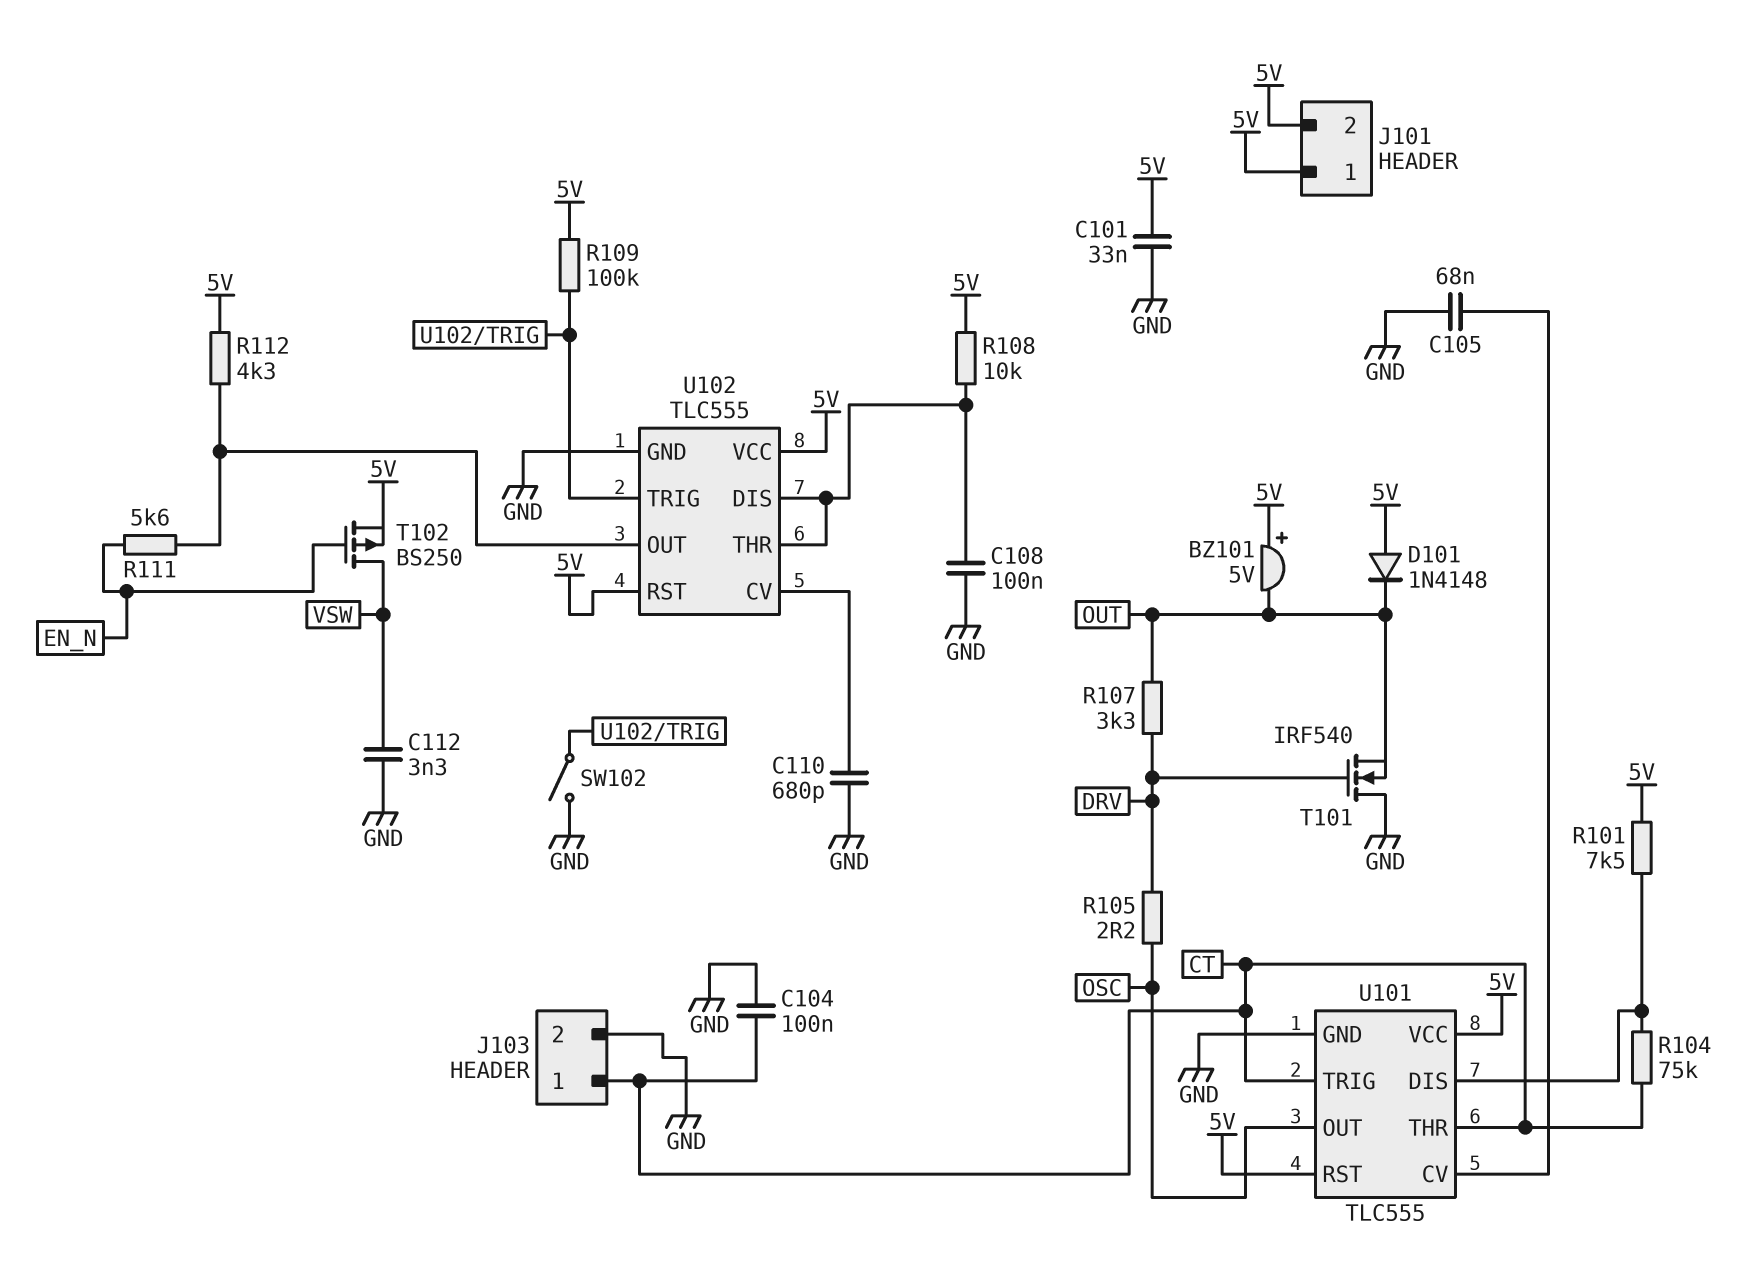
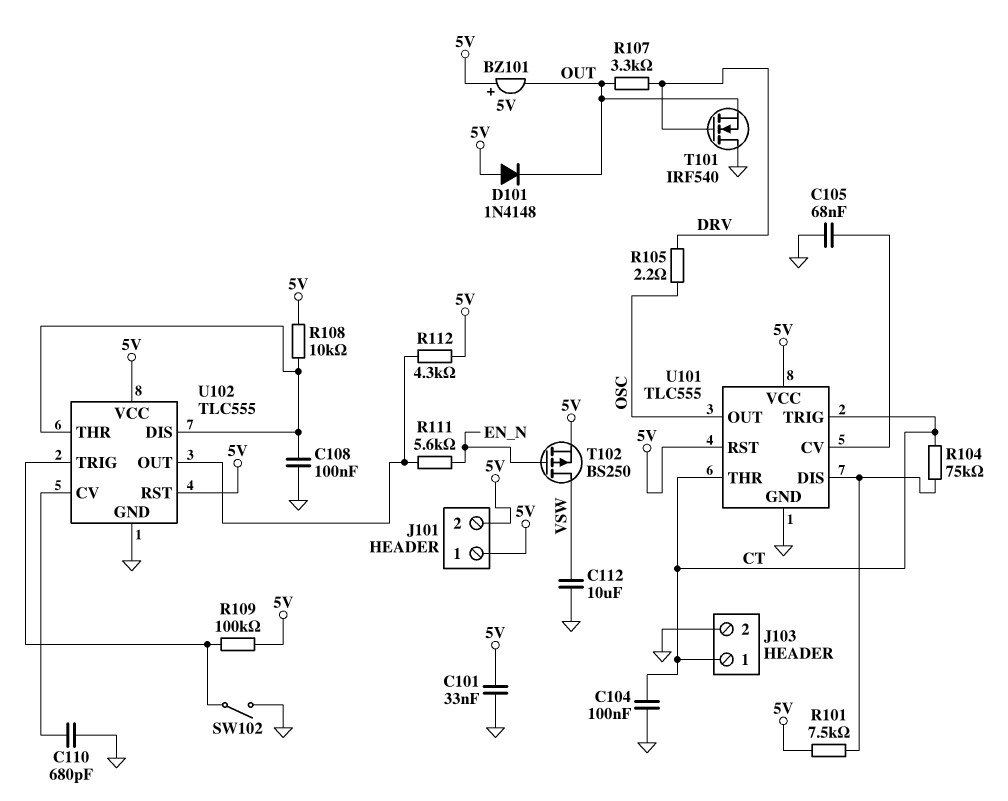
C112: 3.3nF (GND, VSW) -> 10uF (GND, VSW)

